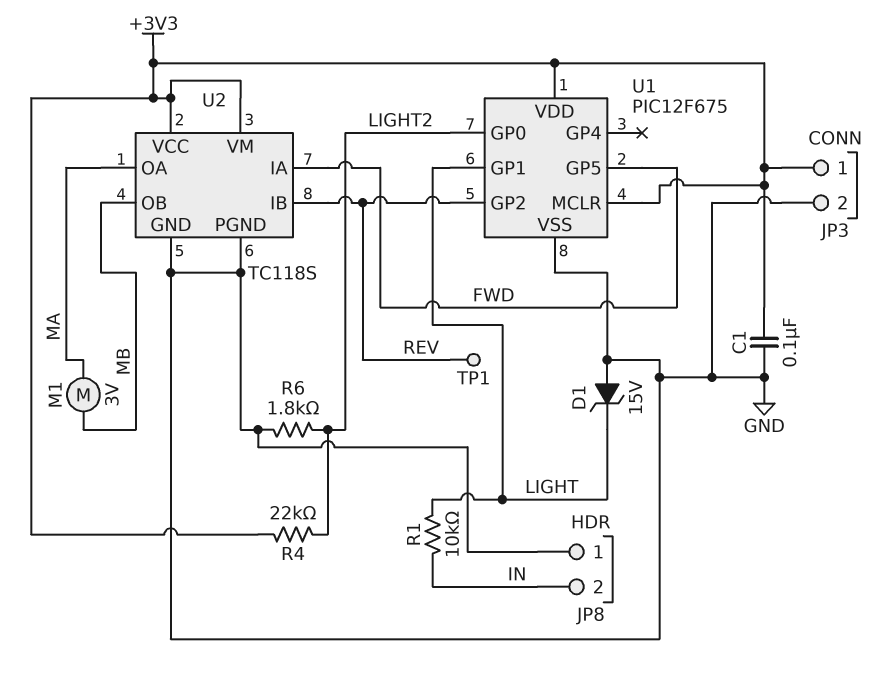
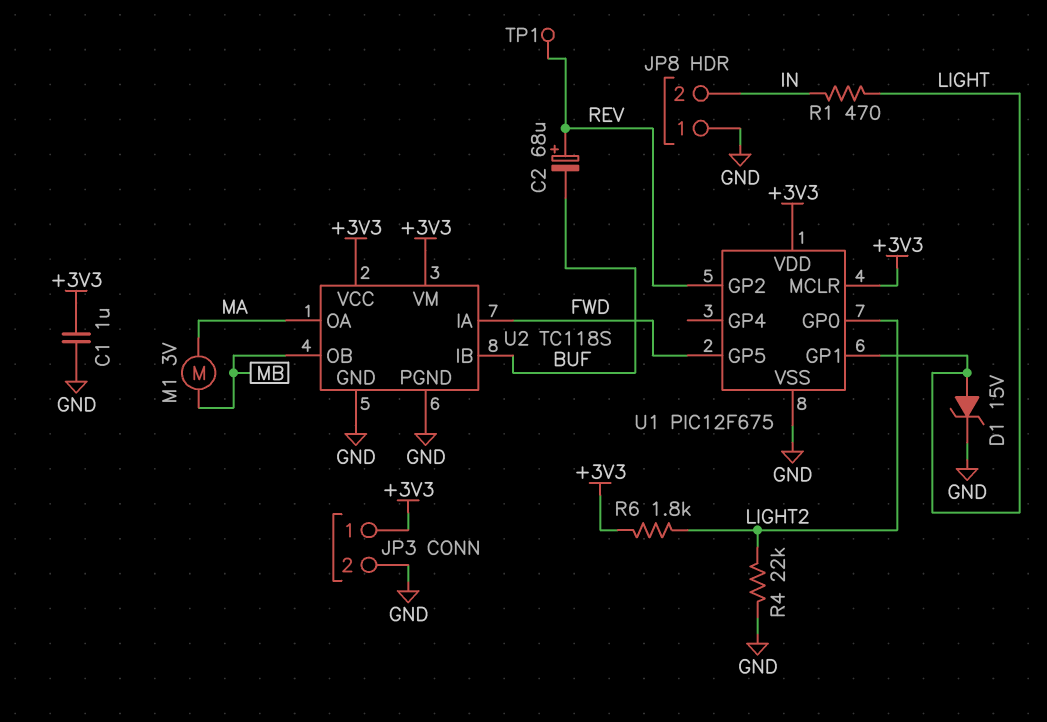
C1: 100nF (+3V3, GND) -> 1uF (+3V3, GND)
C2: none -> 68uF (plus REV, minus BUF)
D1: zener 15V (A GND, K LIGHT) -> zener 15V (A LIGHT, K GND)
R1: 10k (IN, LIGHT) -> 470 (IN, LIGHT)
R4: 22k (+3V3, LIGHT2) -> 22k (GND, LIGHT2)
R6: 1.8k (GND, LIGHT2) -> 1.8k (+3V3, LIGHT2)
U2 pin IB: REV -> BUF

